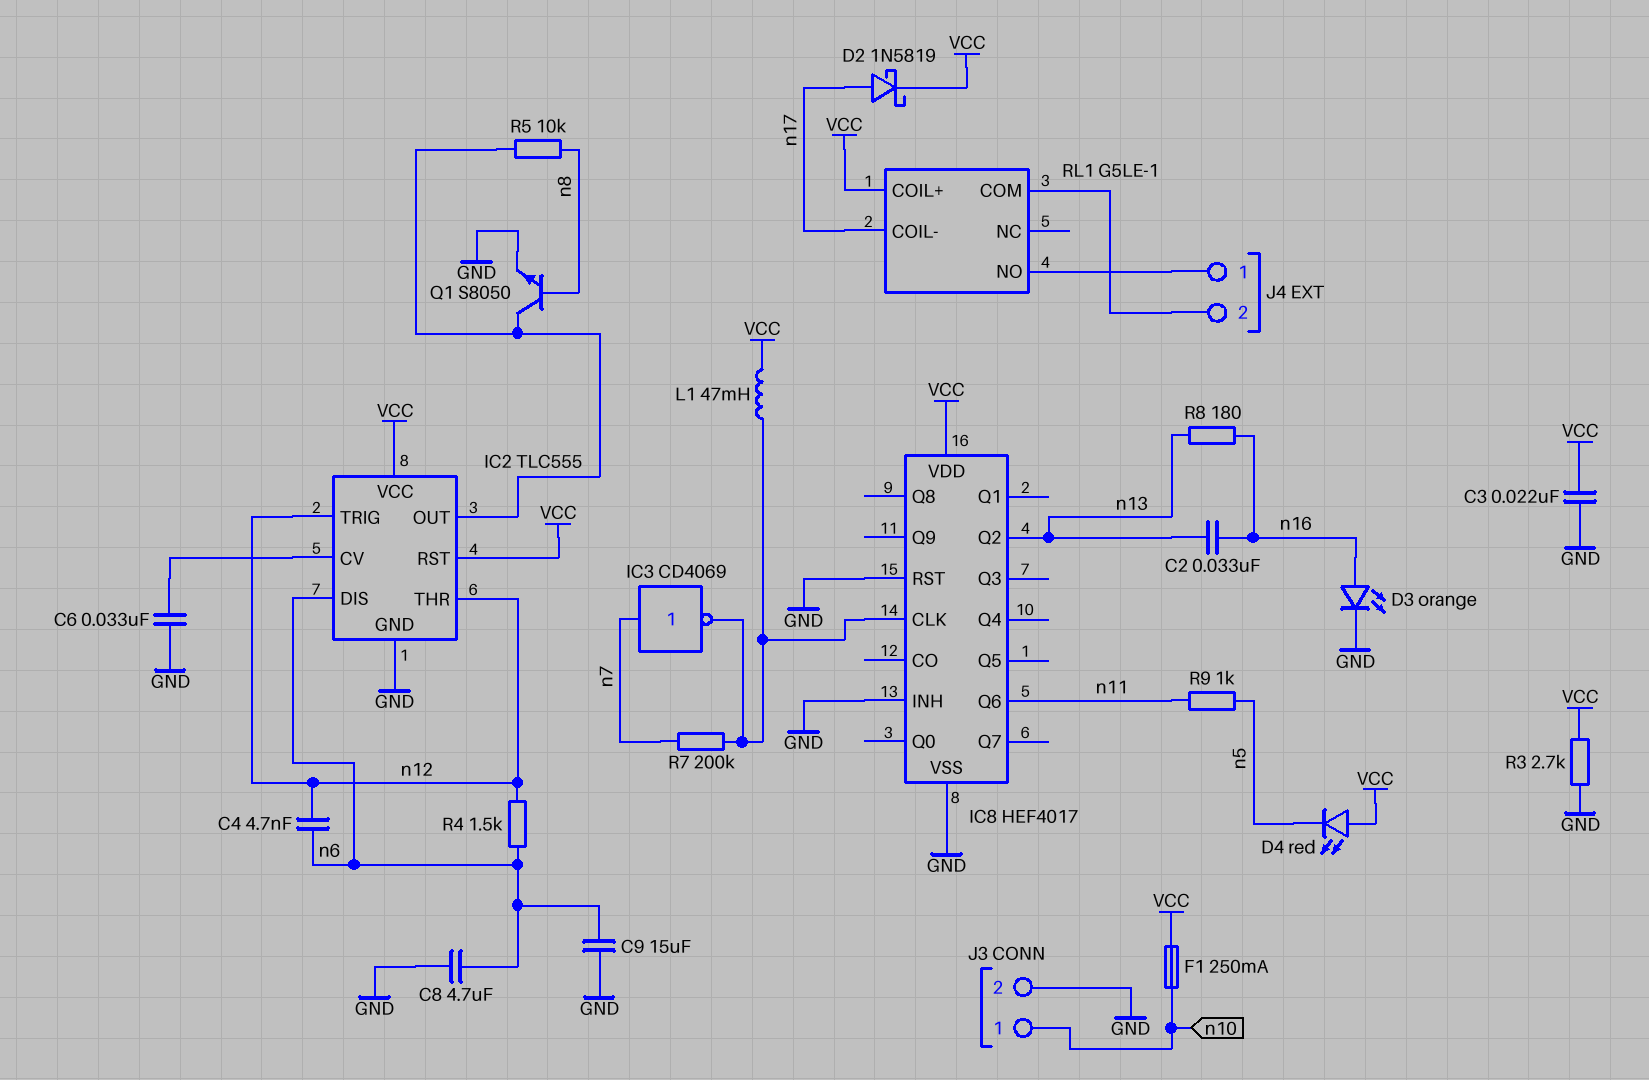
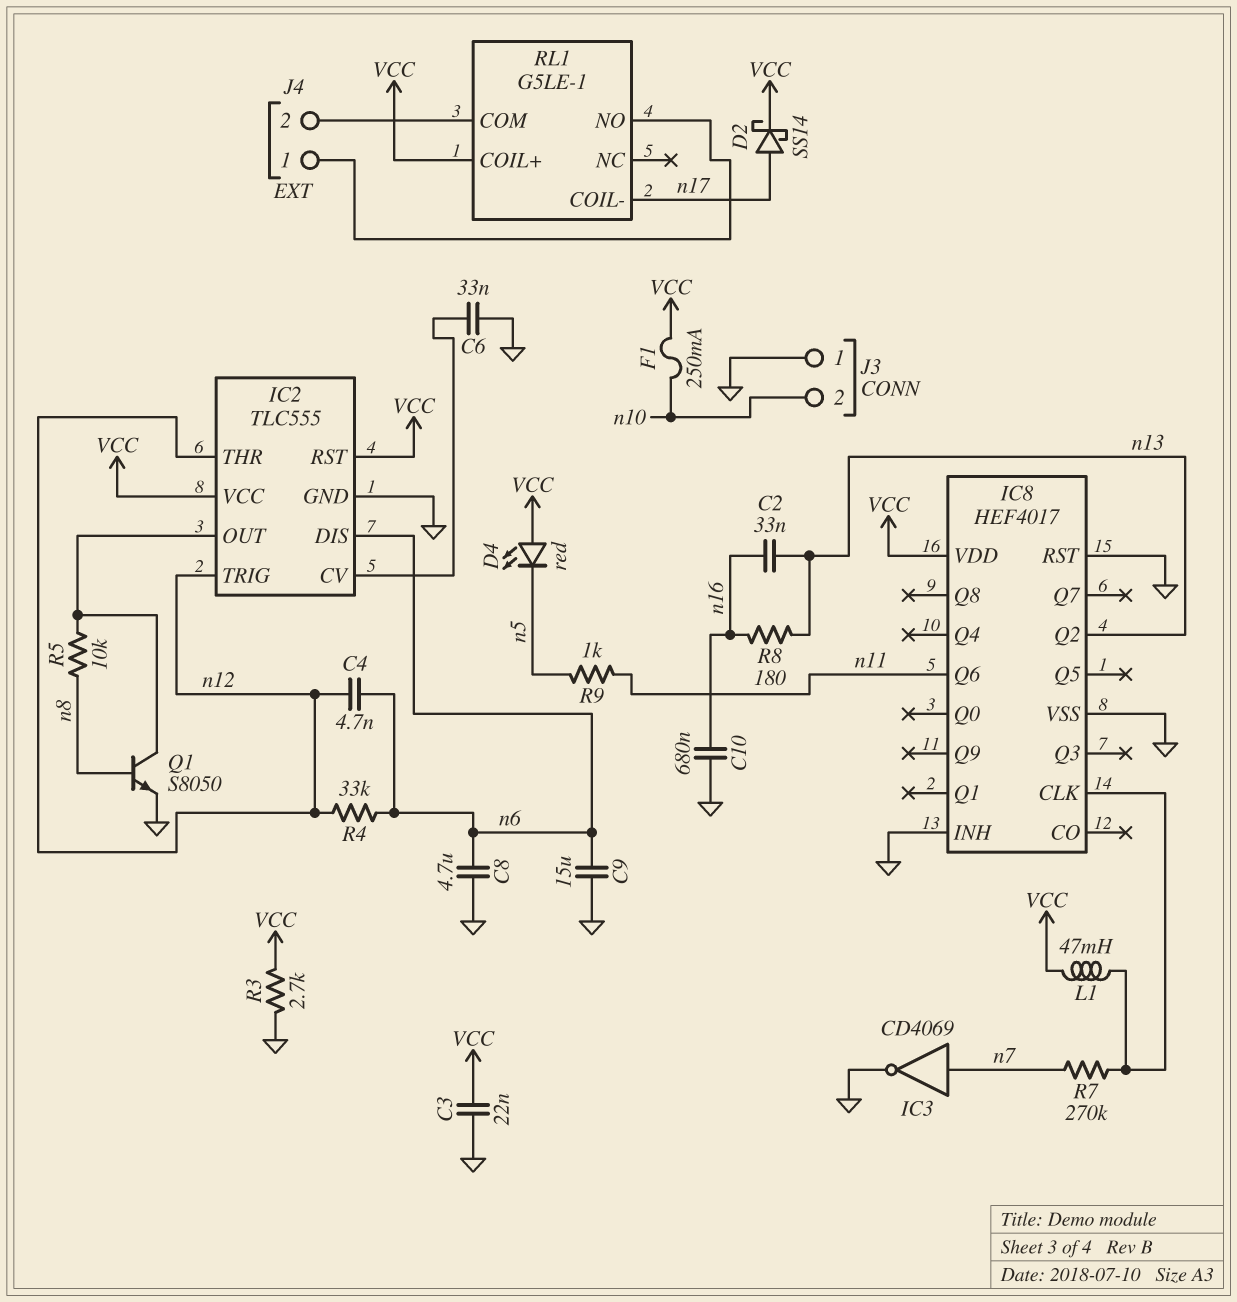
C10: none -> 680nF (GND, n16)
D2: schottky 1N5819 (A n17, K VCC) -> schottky SS14 (A n17, K VCC)
D3: LED orange (A n16, K GND) -> none
IC3: NOT CD4069 (in n7, out IC8/CLK) -> NOT CD4069 (in n7, out GND)
J3 pin 1: n10 -> GND
J3 pin 2: GND -> n10
R4: 1.5k (n6, n12) -> 33k (n6, n12)
R7: 200k (IC8/CLK, n7) -> 270k (IC8/CLK, n7)

